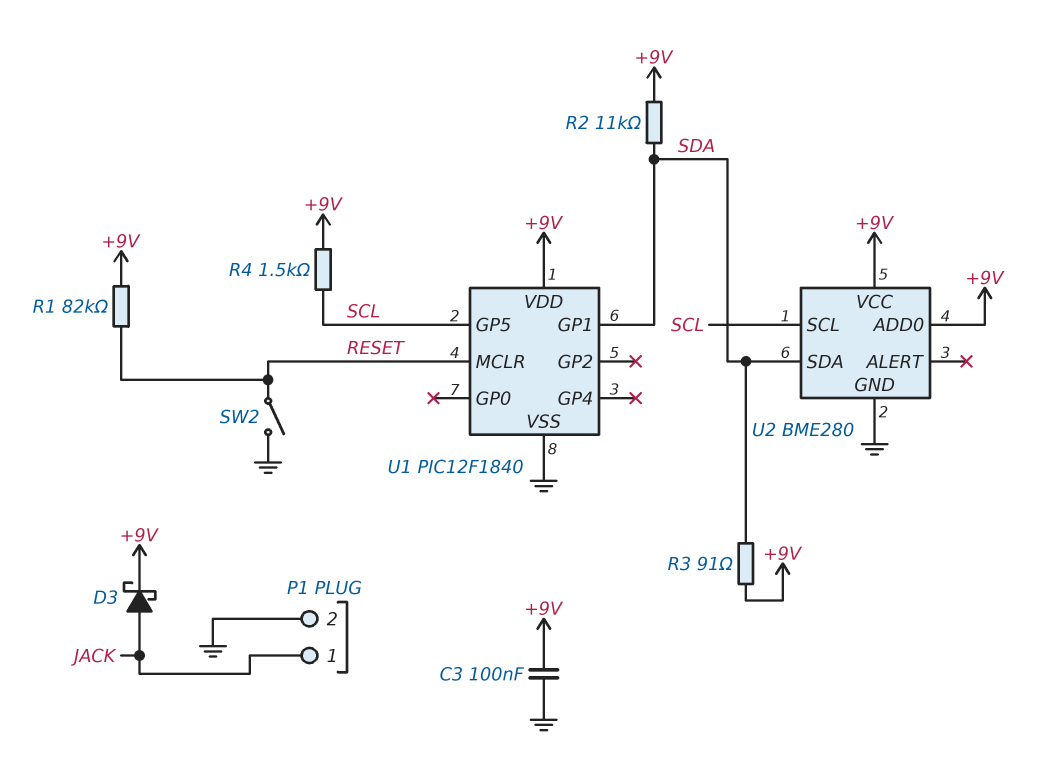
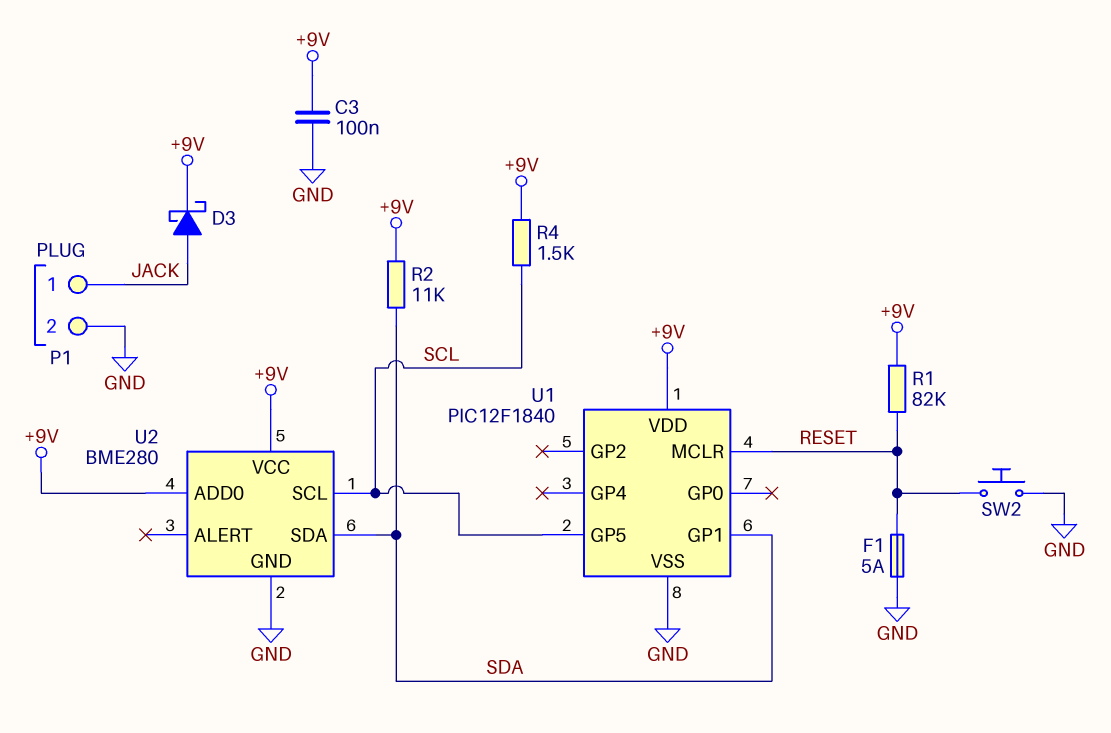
F1: none -> 5A (GND, RESET)
R3: 91 (+9V, SDA) -> none
SW2: switch (GND, RESET) -> button (GND, RESET)

